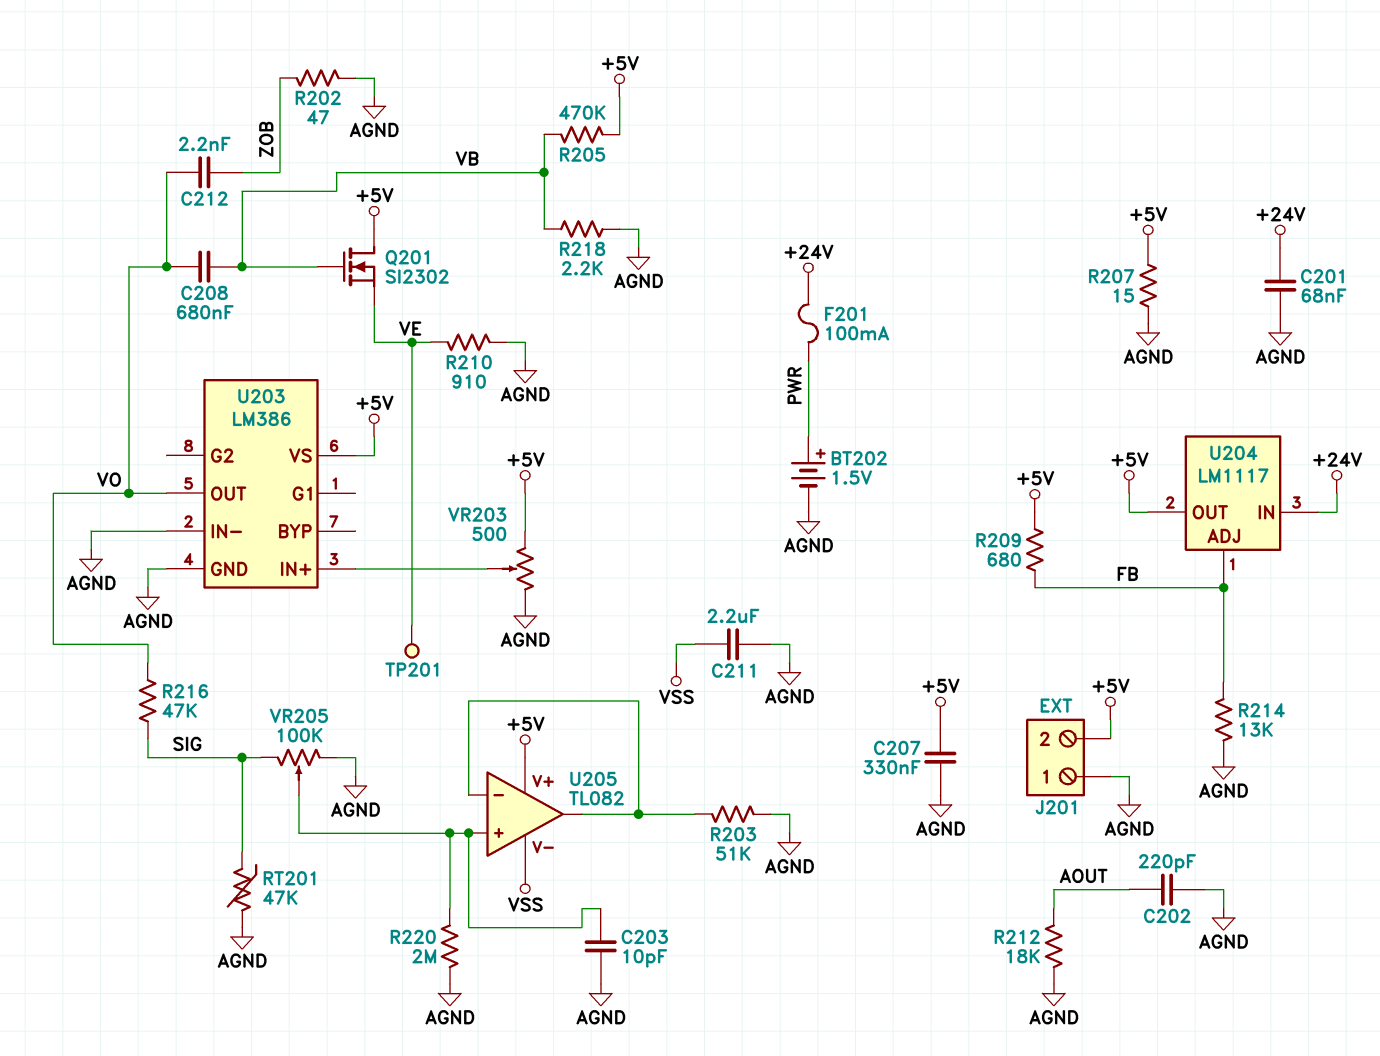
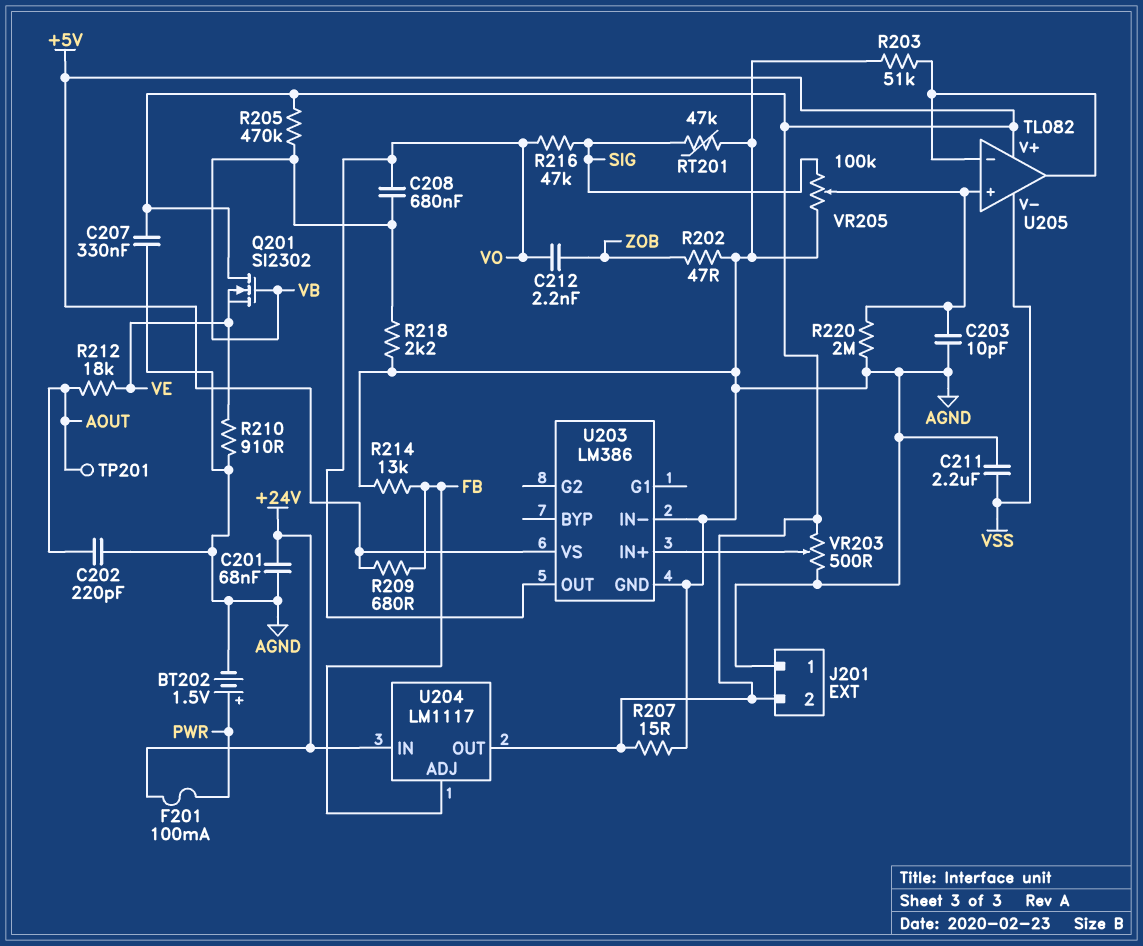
R212: 18k (AGND, AOUT) -> 18k (AOUT, VE)
TP201: test point (VE) -> test point (AOUT)

